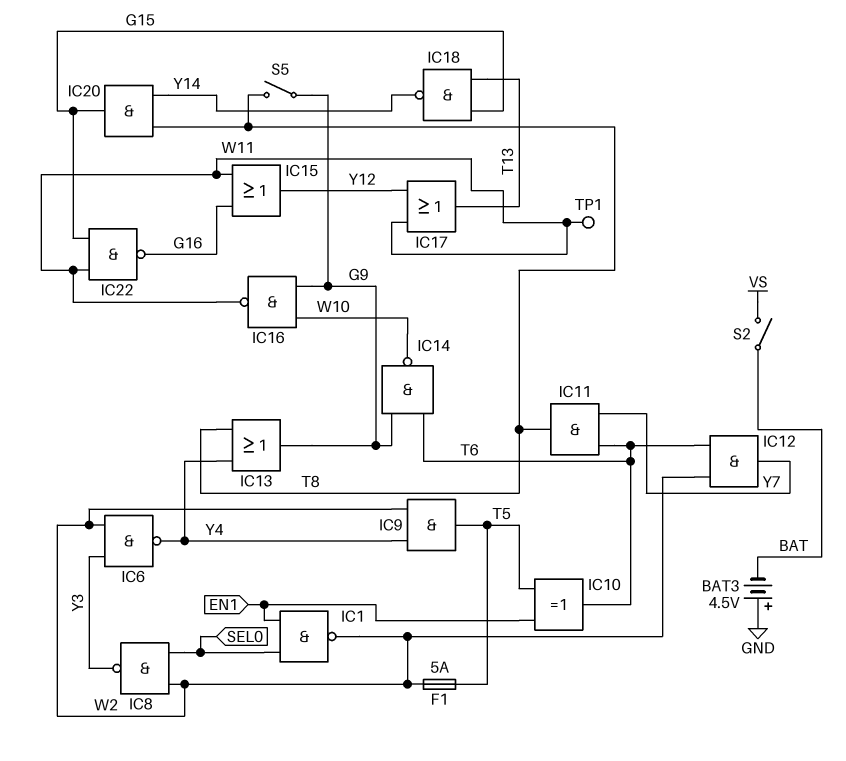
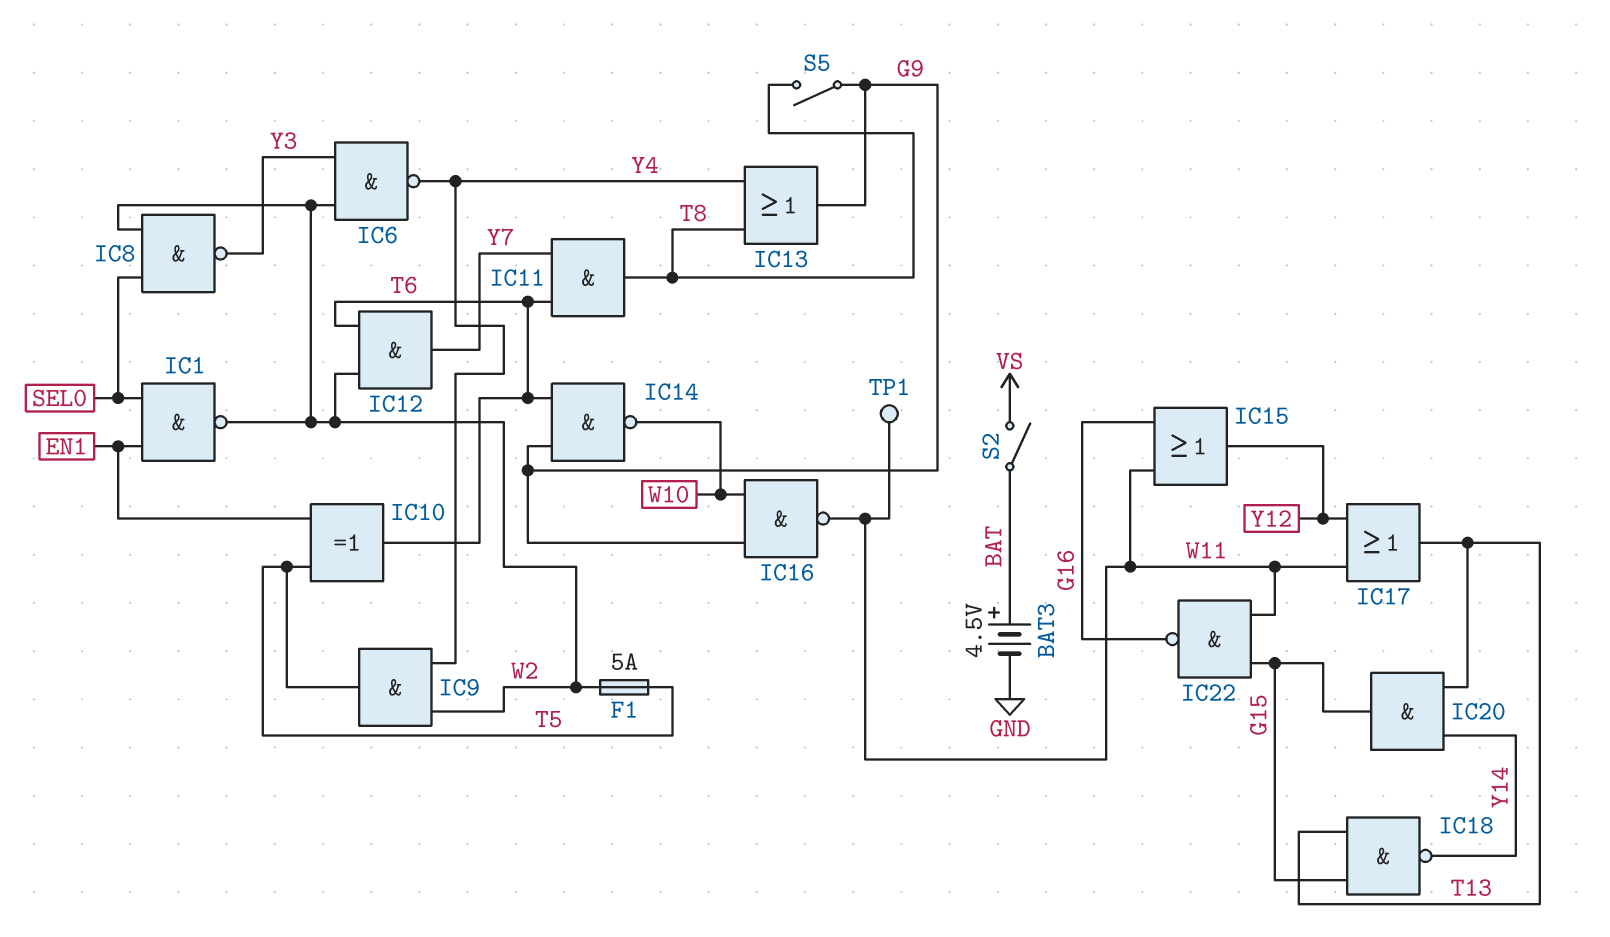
BAT3: 4.5V (plus GND, minus BAT) -> 4.5V (plus BAT, minus GND)
IC20: AND (in T8, in Y14, out G15) -> AND (in T13, in Y14, out G15)

